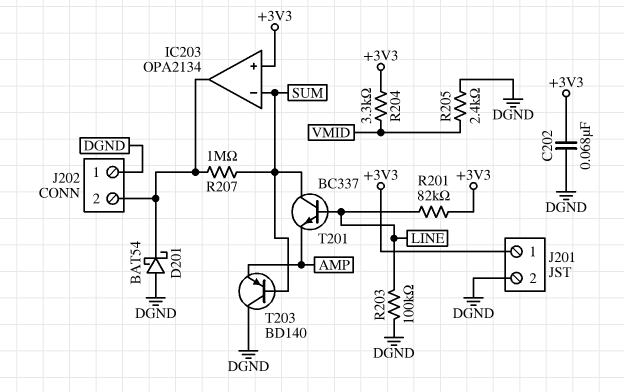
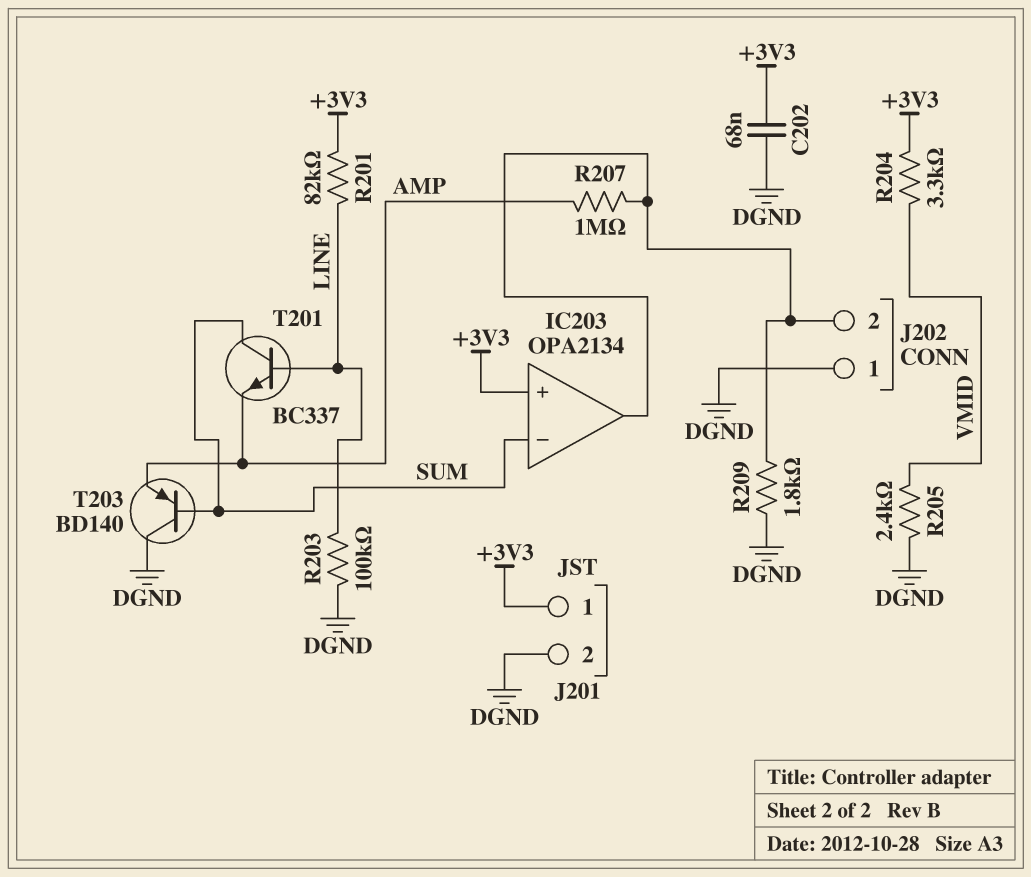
D201: schottky BAT54 (A DGND, K IC203/out) -> none
R207: 1M (IC203/out, SUM) -> 1M (AMP, IC203/out)
R209: none -> 1.8k (DGND, IC203/out)

